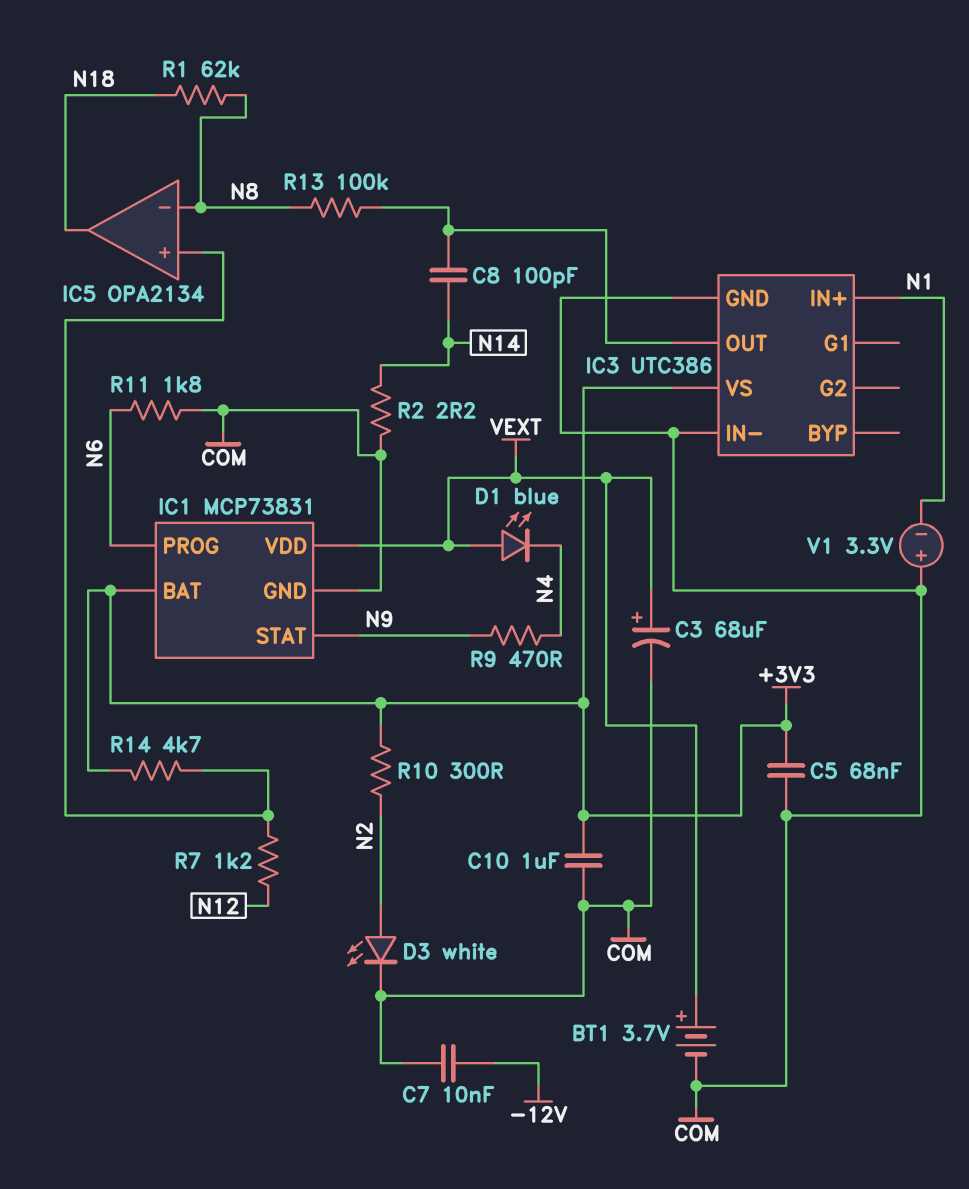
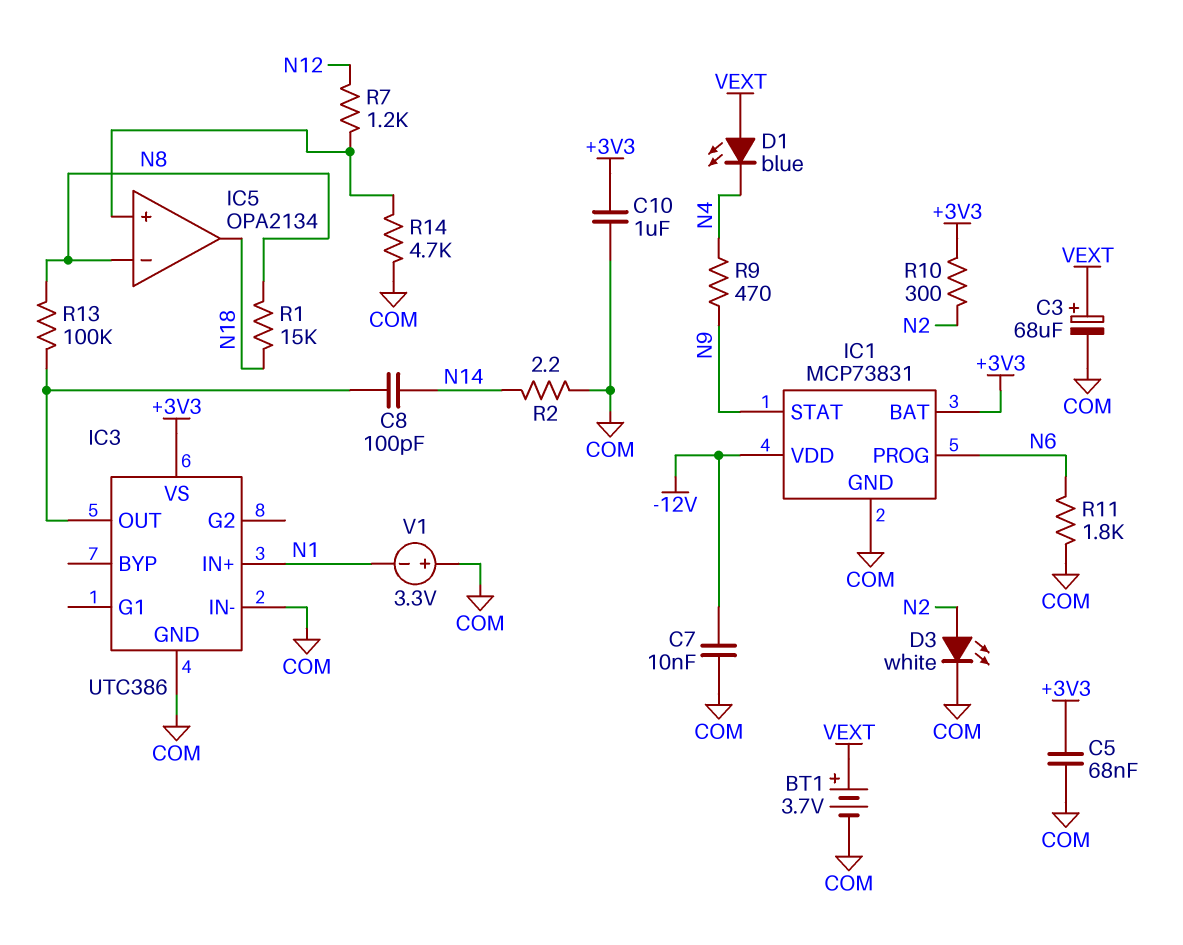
IC1 pin VDD: VEXT -> -12V
R1: 62k (N8, N18) -> 15k (N8, N18)
R14: 4.7k (+3V3, IC5/in+) -> 4.7k (COM, IC5/in+)

